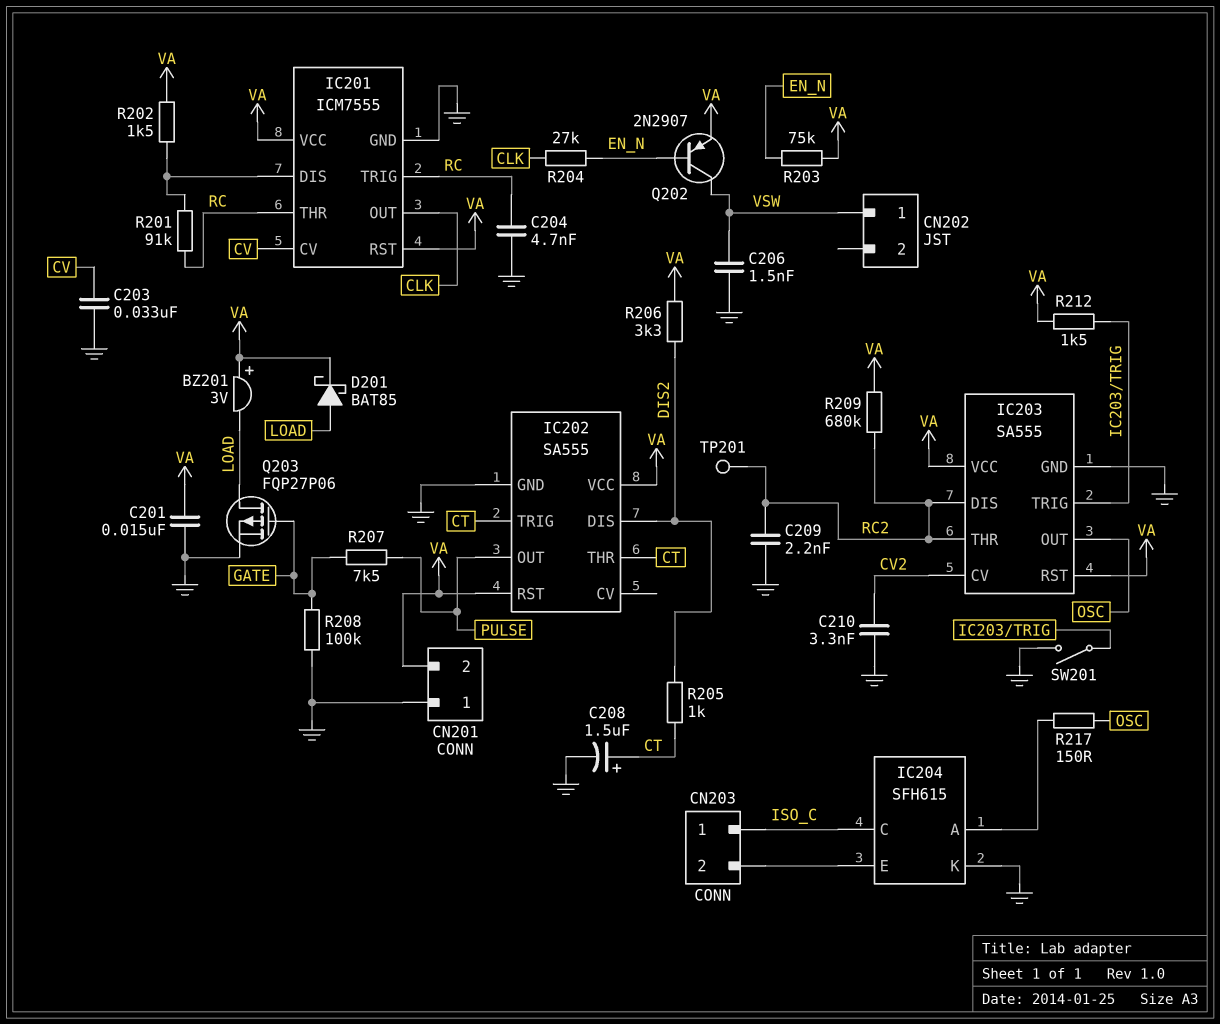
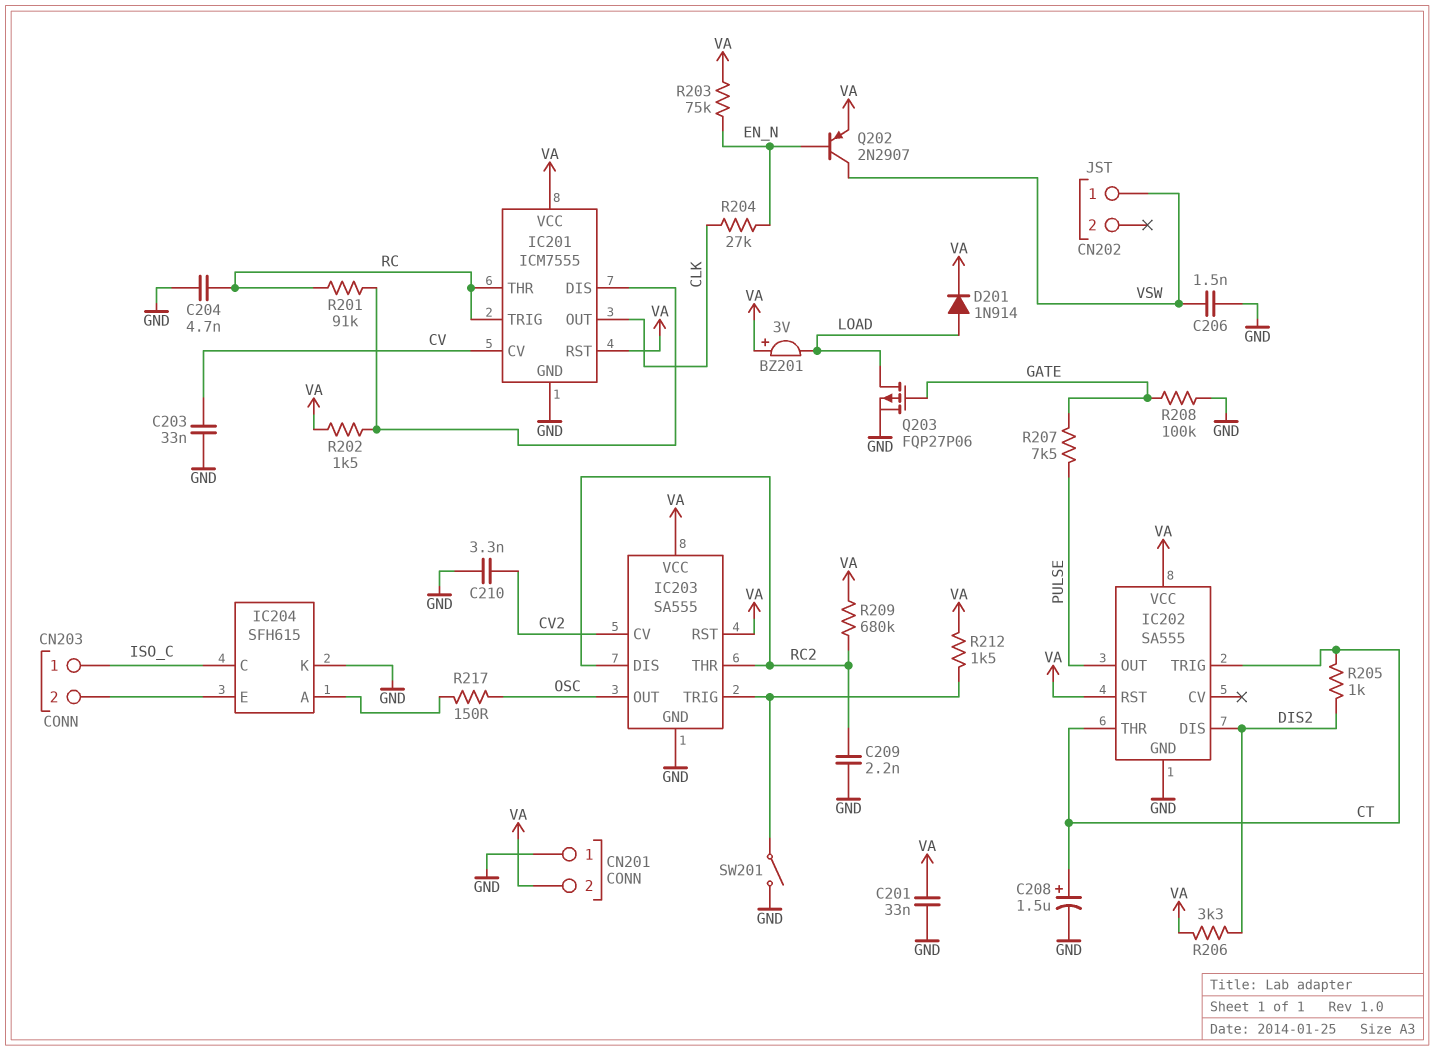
C201: 15nF (GND, VA) -> 33nF (GND, VA)
D201: schottky BAT85 (A LOAD, K VA) -> diode 1N914 (A LOAD, K VA)
TP201: test point (RC2) -> none

